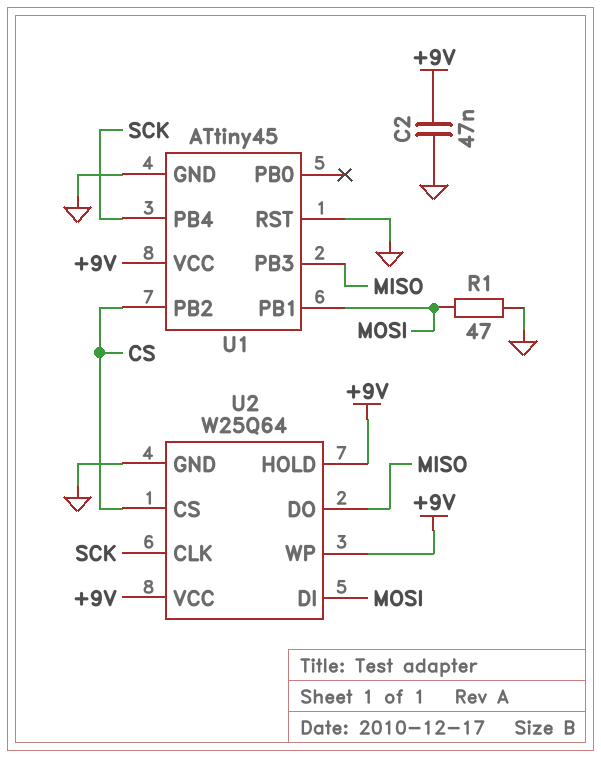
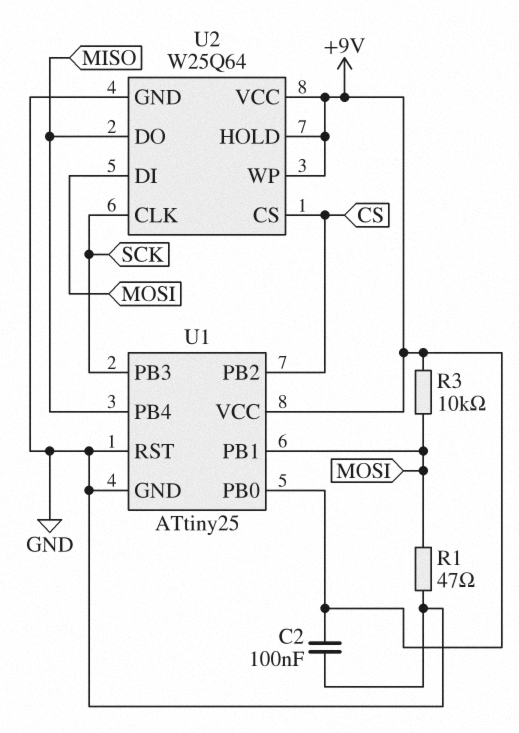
C2: 47nF (+9V, GND) -> 100nF (+9V, GND)
R3: none -> 10k (+9V, MOSI)
U1: ATtiny45 -> ATtiny25
U1 pin PB0: none -> +9V
U1 pin PB3: MISO -> SCK
U1 pin PB4: SCK -> MISO

